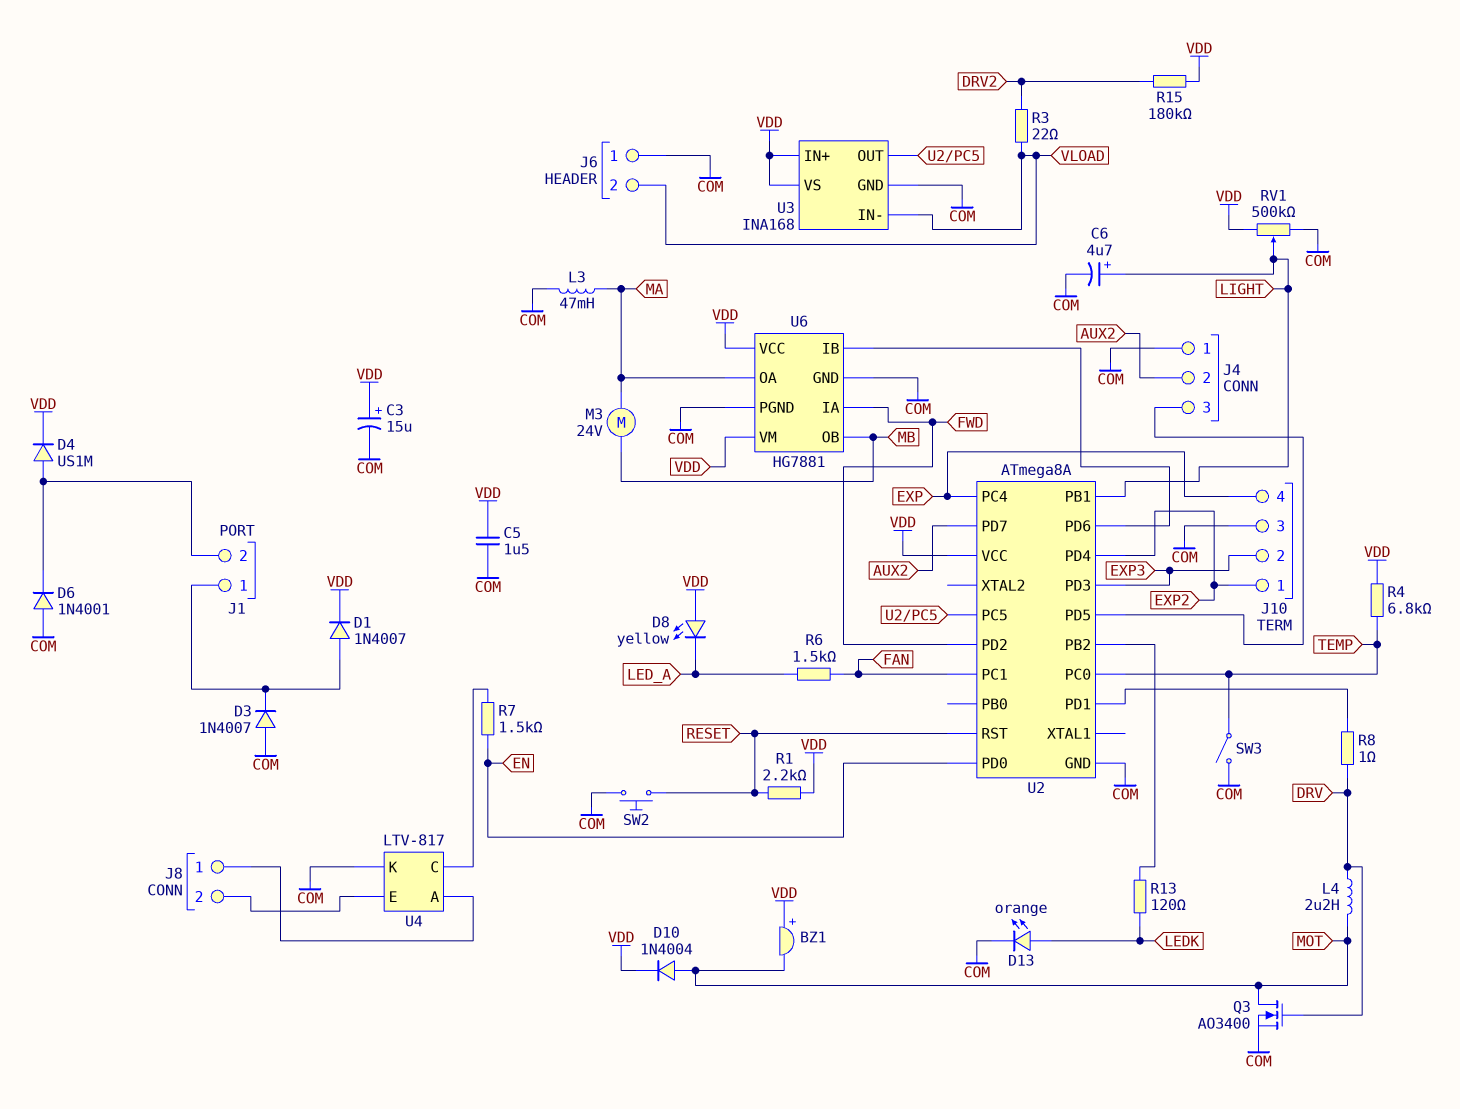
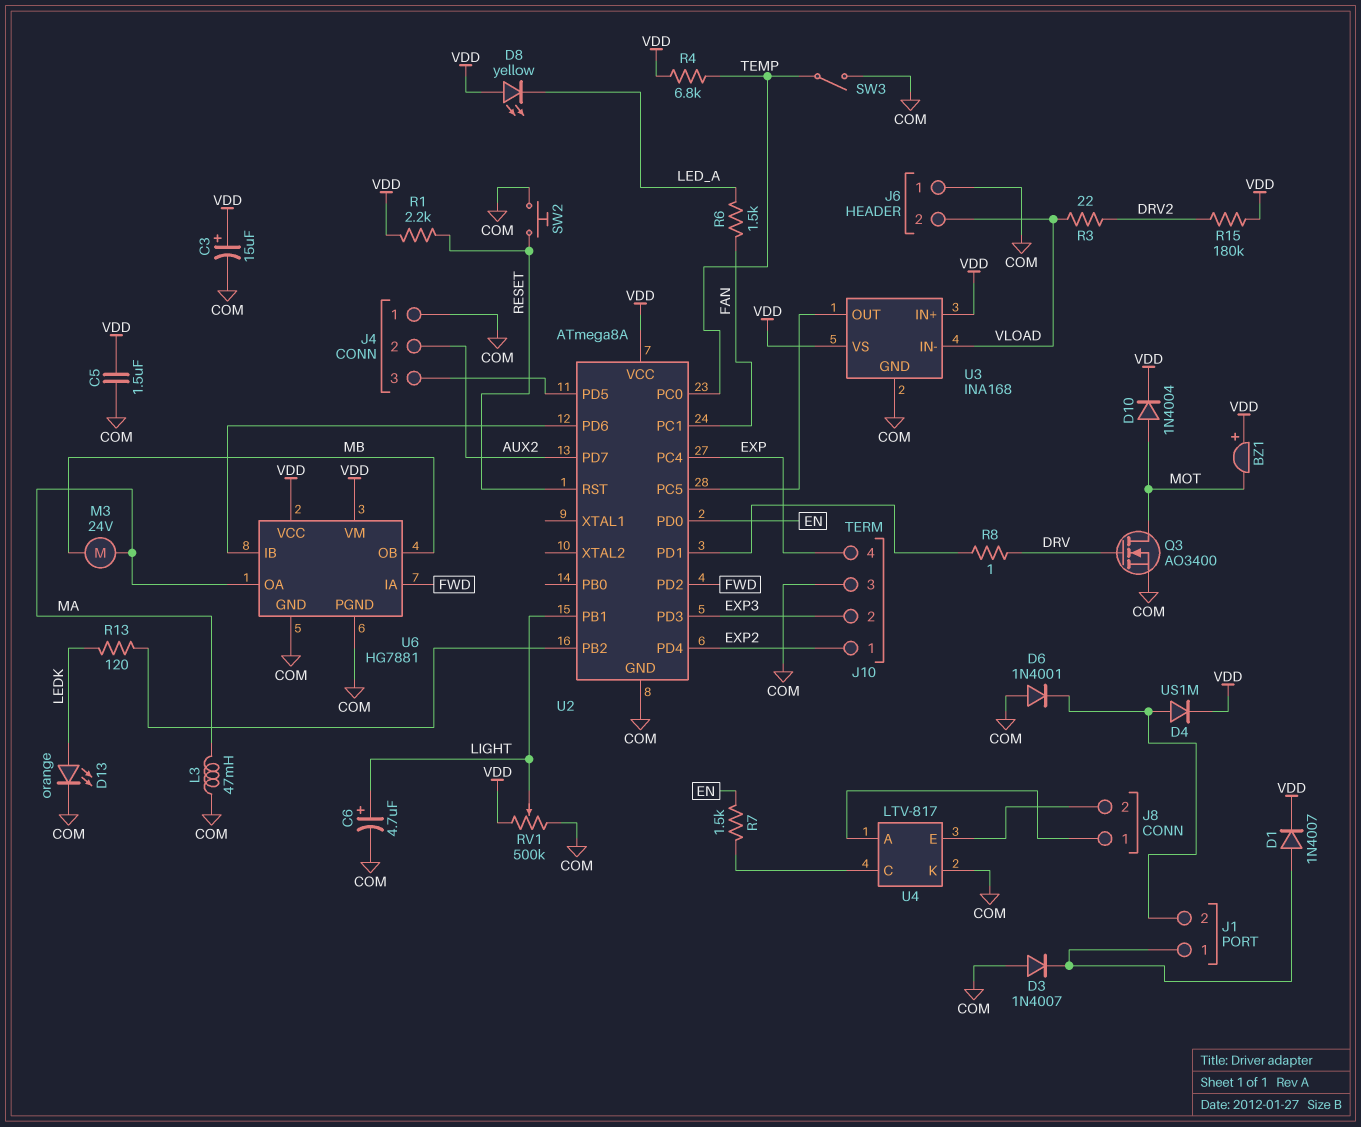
L4: 2.2uH (DRV, MOT) -> none

